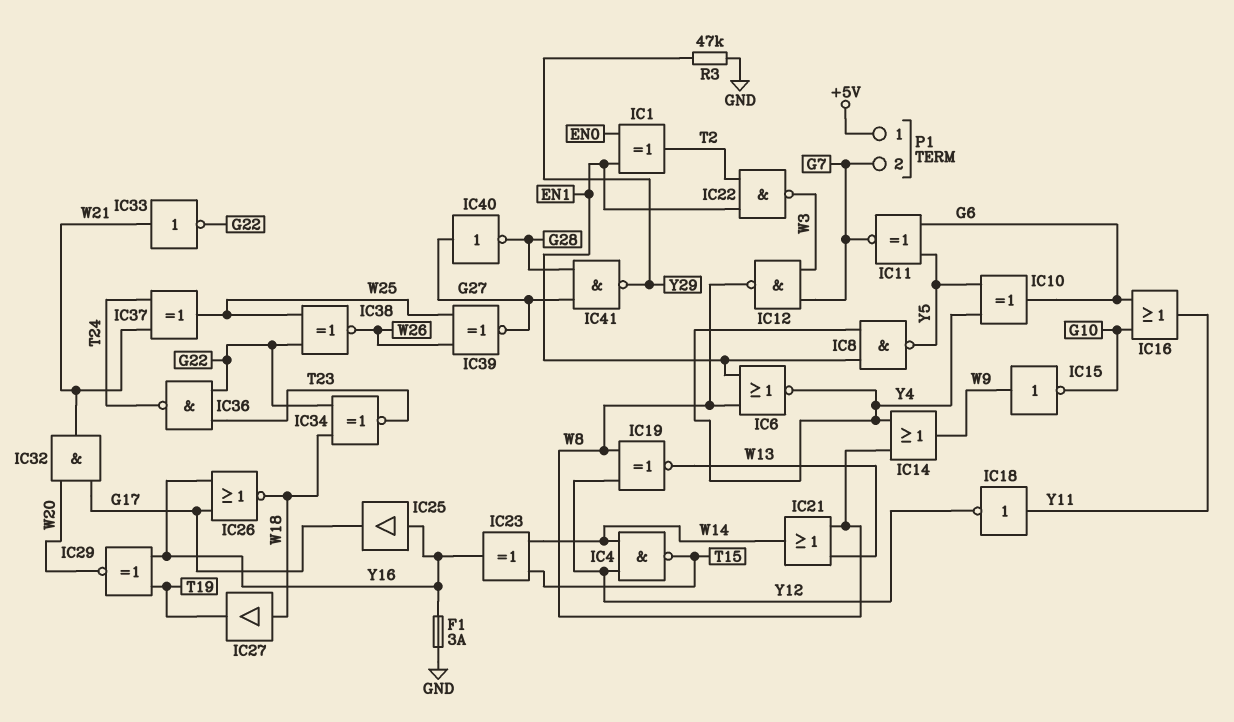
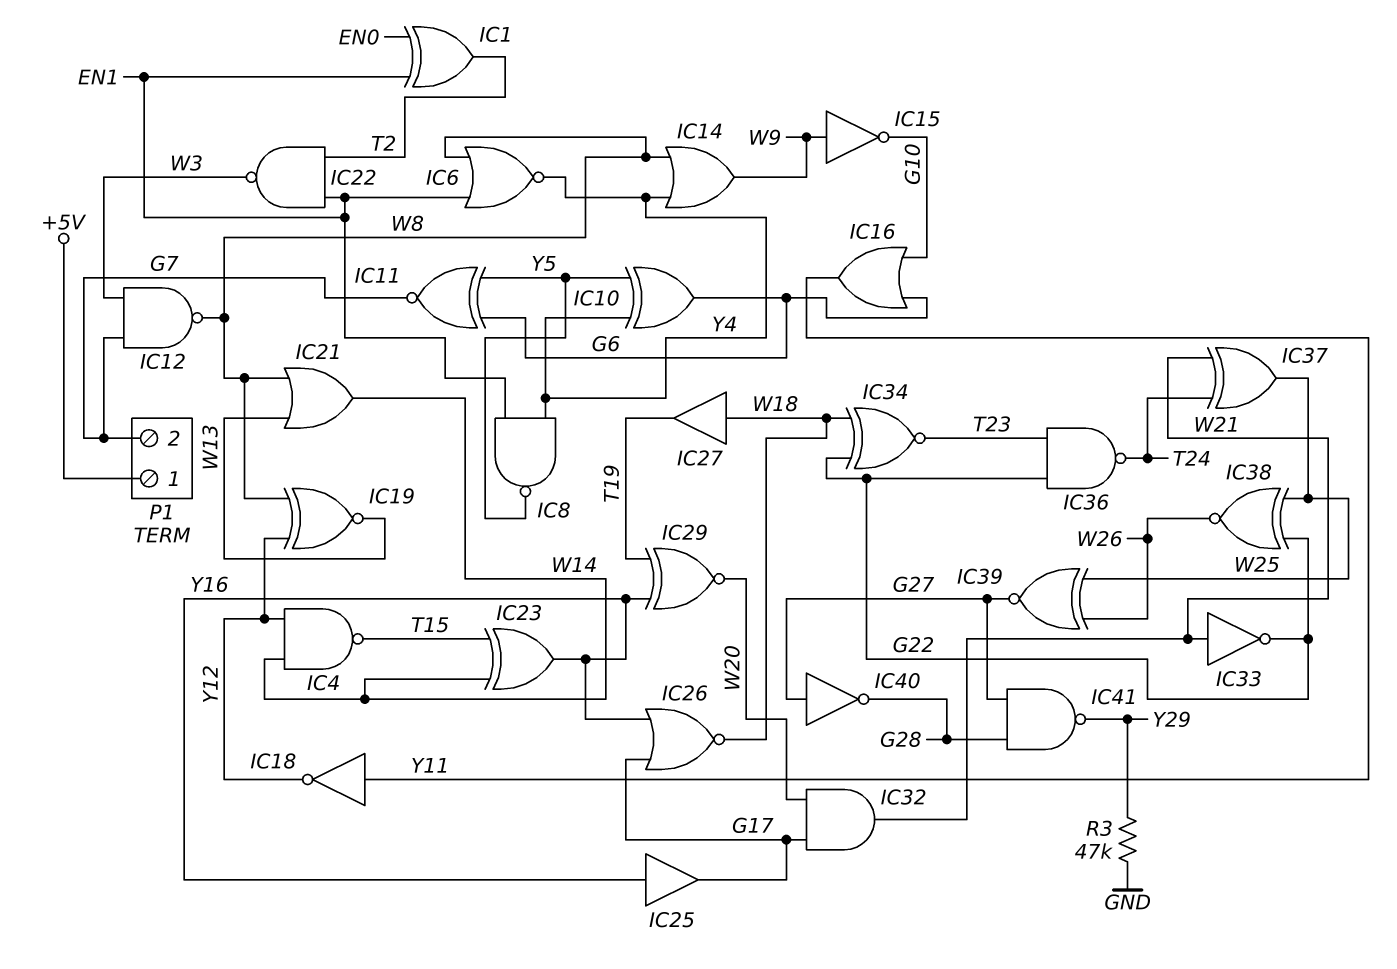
F1: 3A (GND, Y16) -> none

